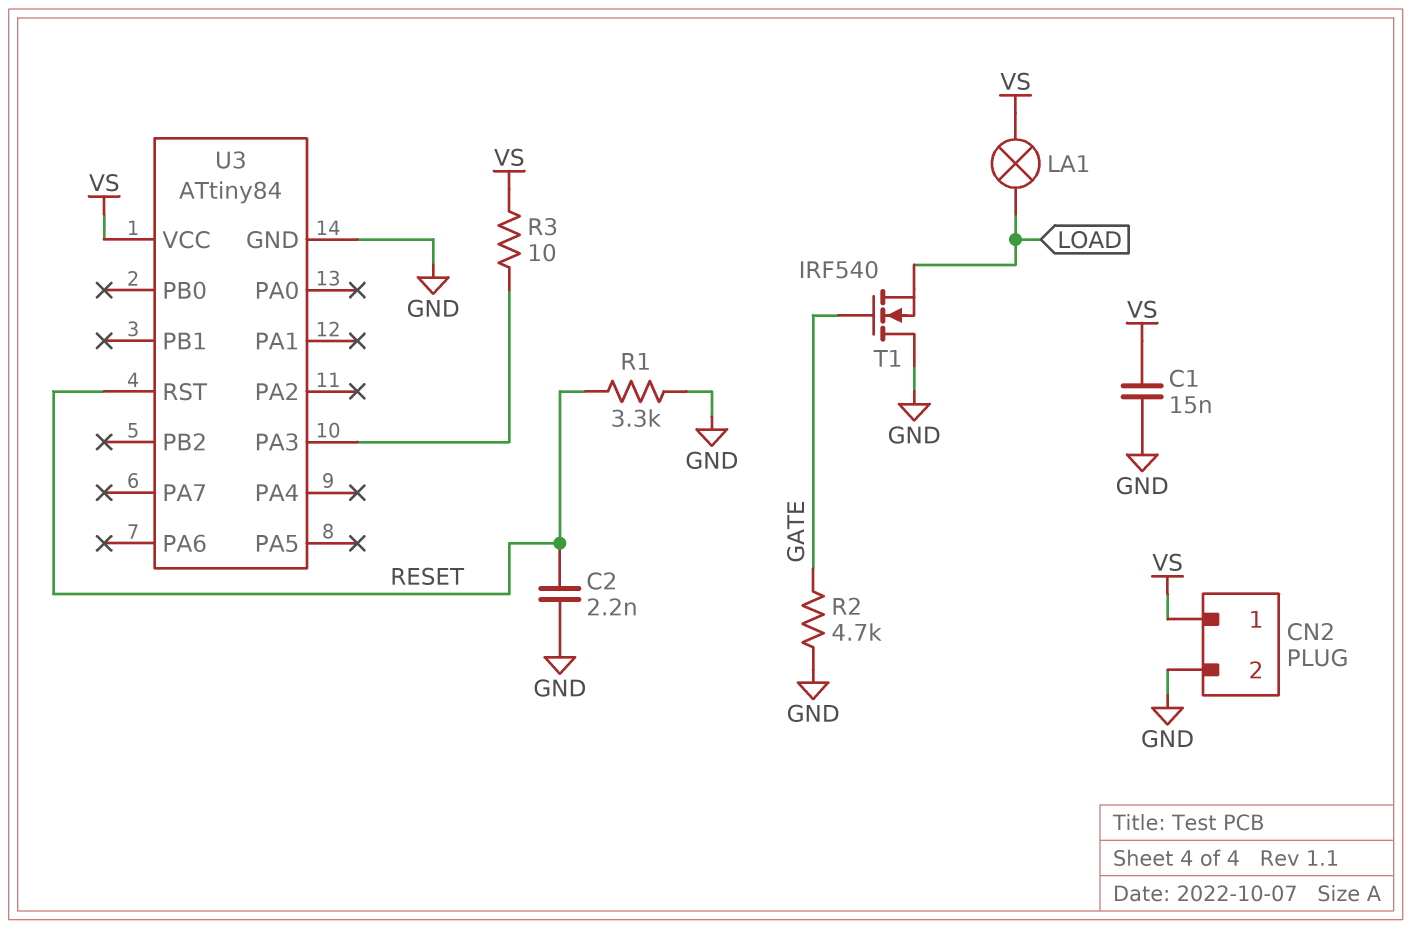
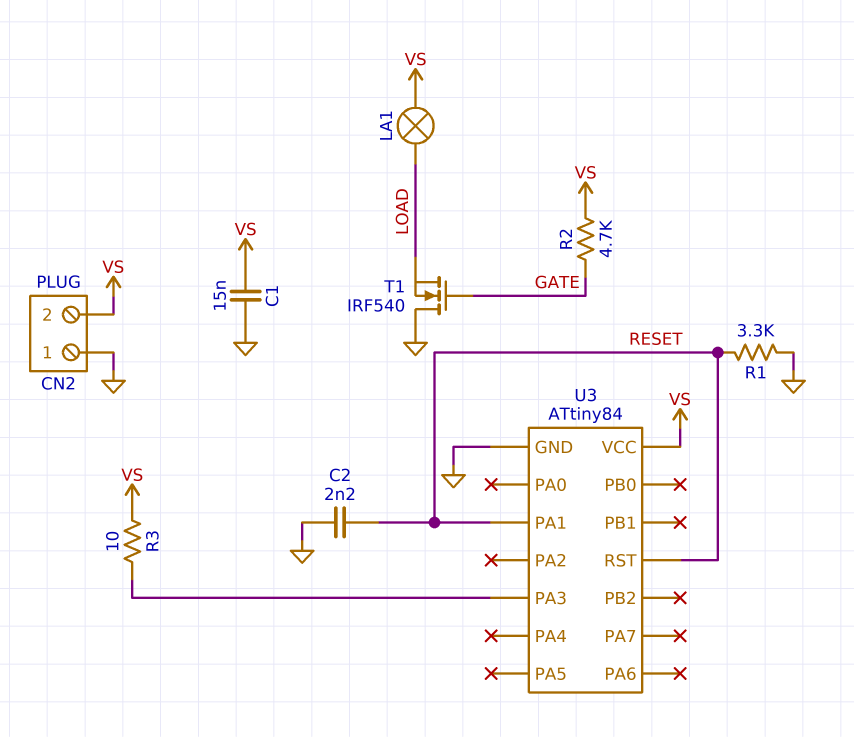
CN2 pin 1: VS -> GND
CN2 pin 2: GND -> VS
R2: 4.7k (GATE, GND) -> 4.7k (GATE, VS)
U3 pin PA1: none -> RESET

